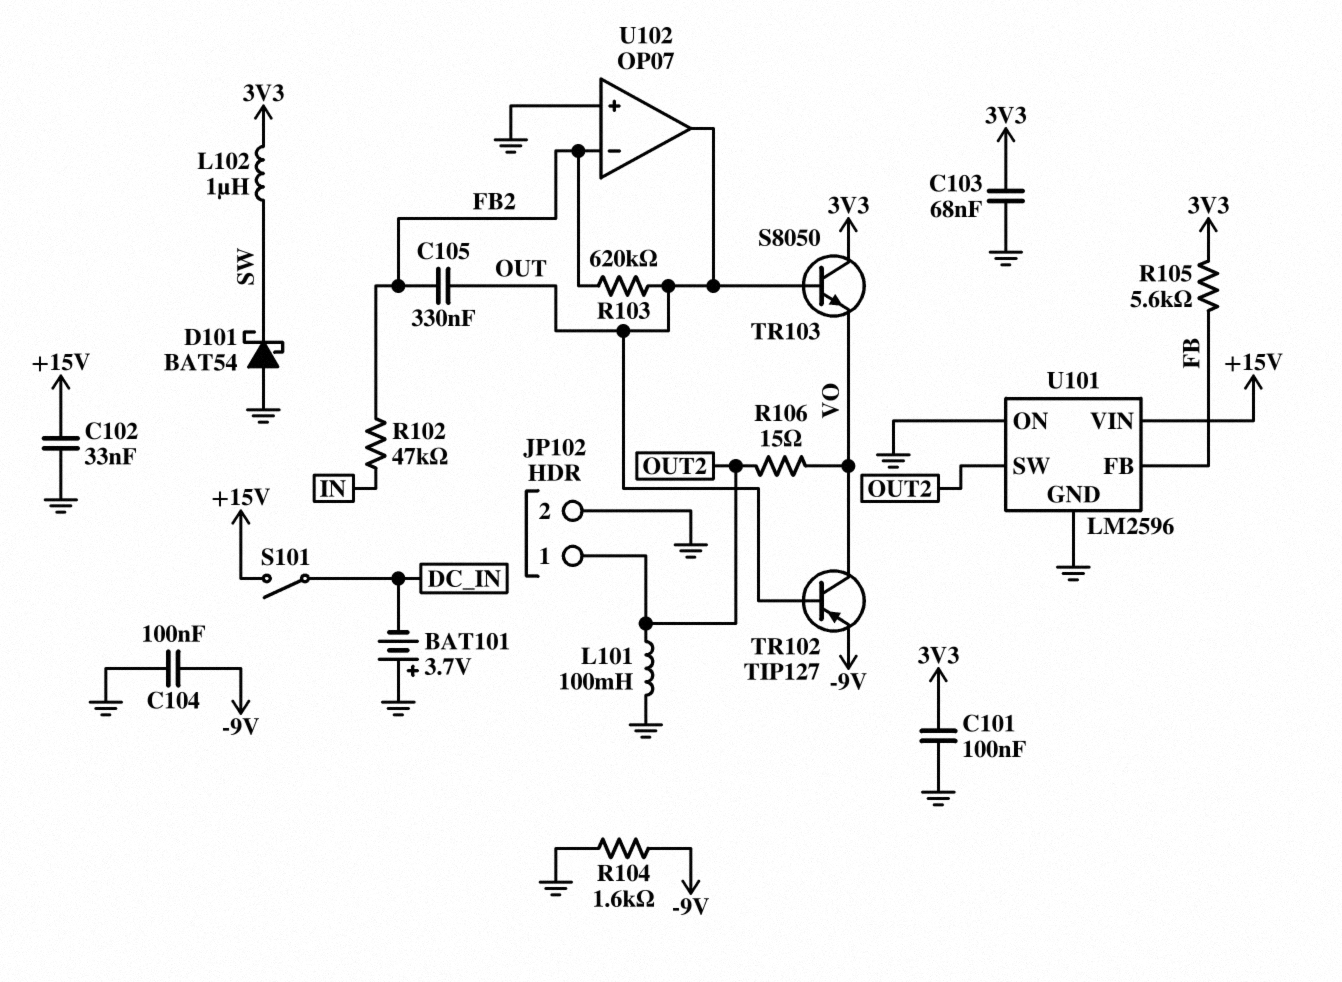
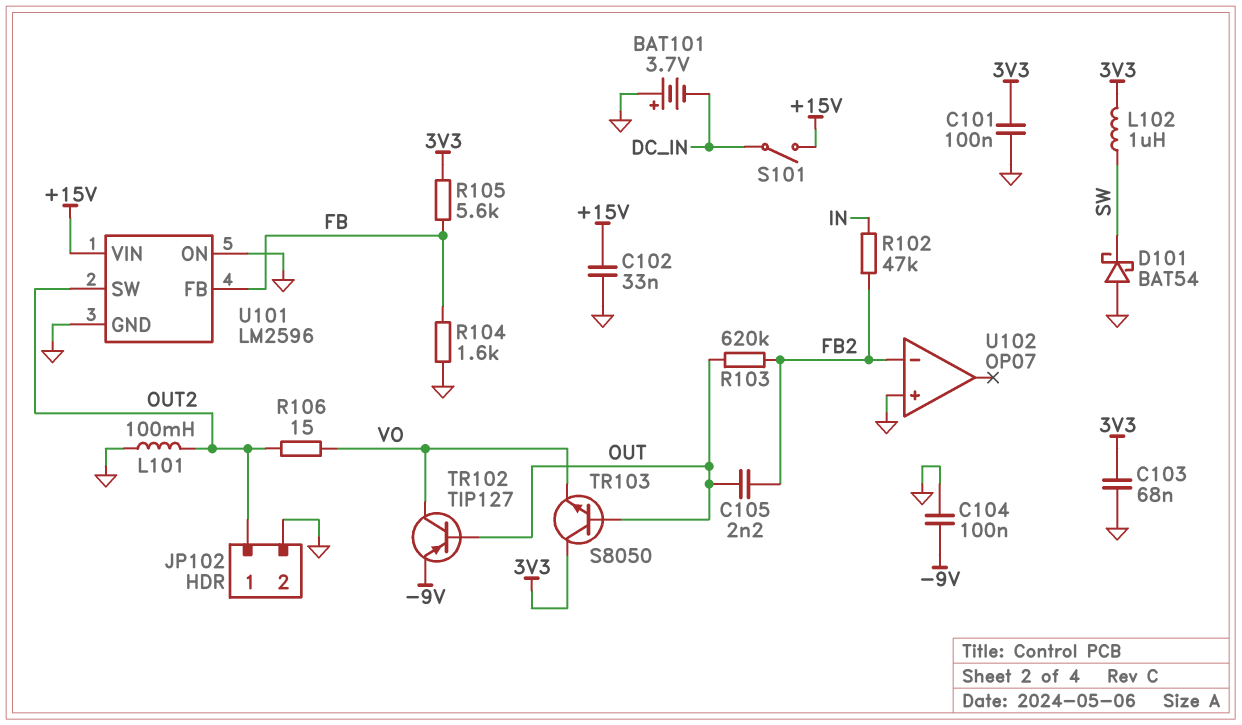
C105: 330nF (FB2, OUT) -> 2.2nF (FB2, OUT)
R104: 1.6k (-9V, GND) -> 1.6k (FB, GND)
U102 pin out: OUT -> none

